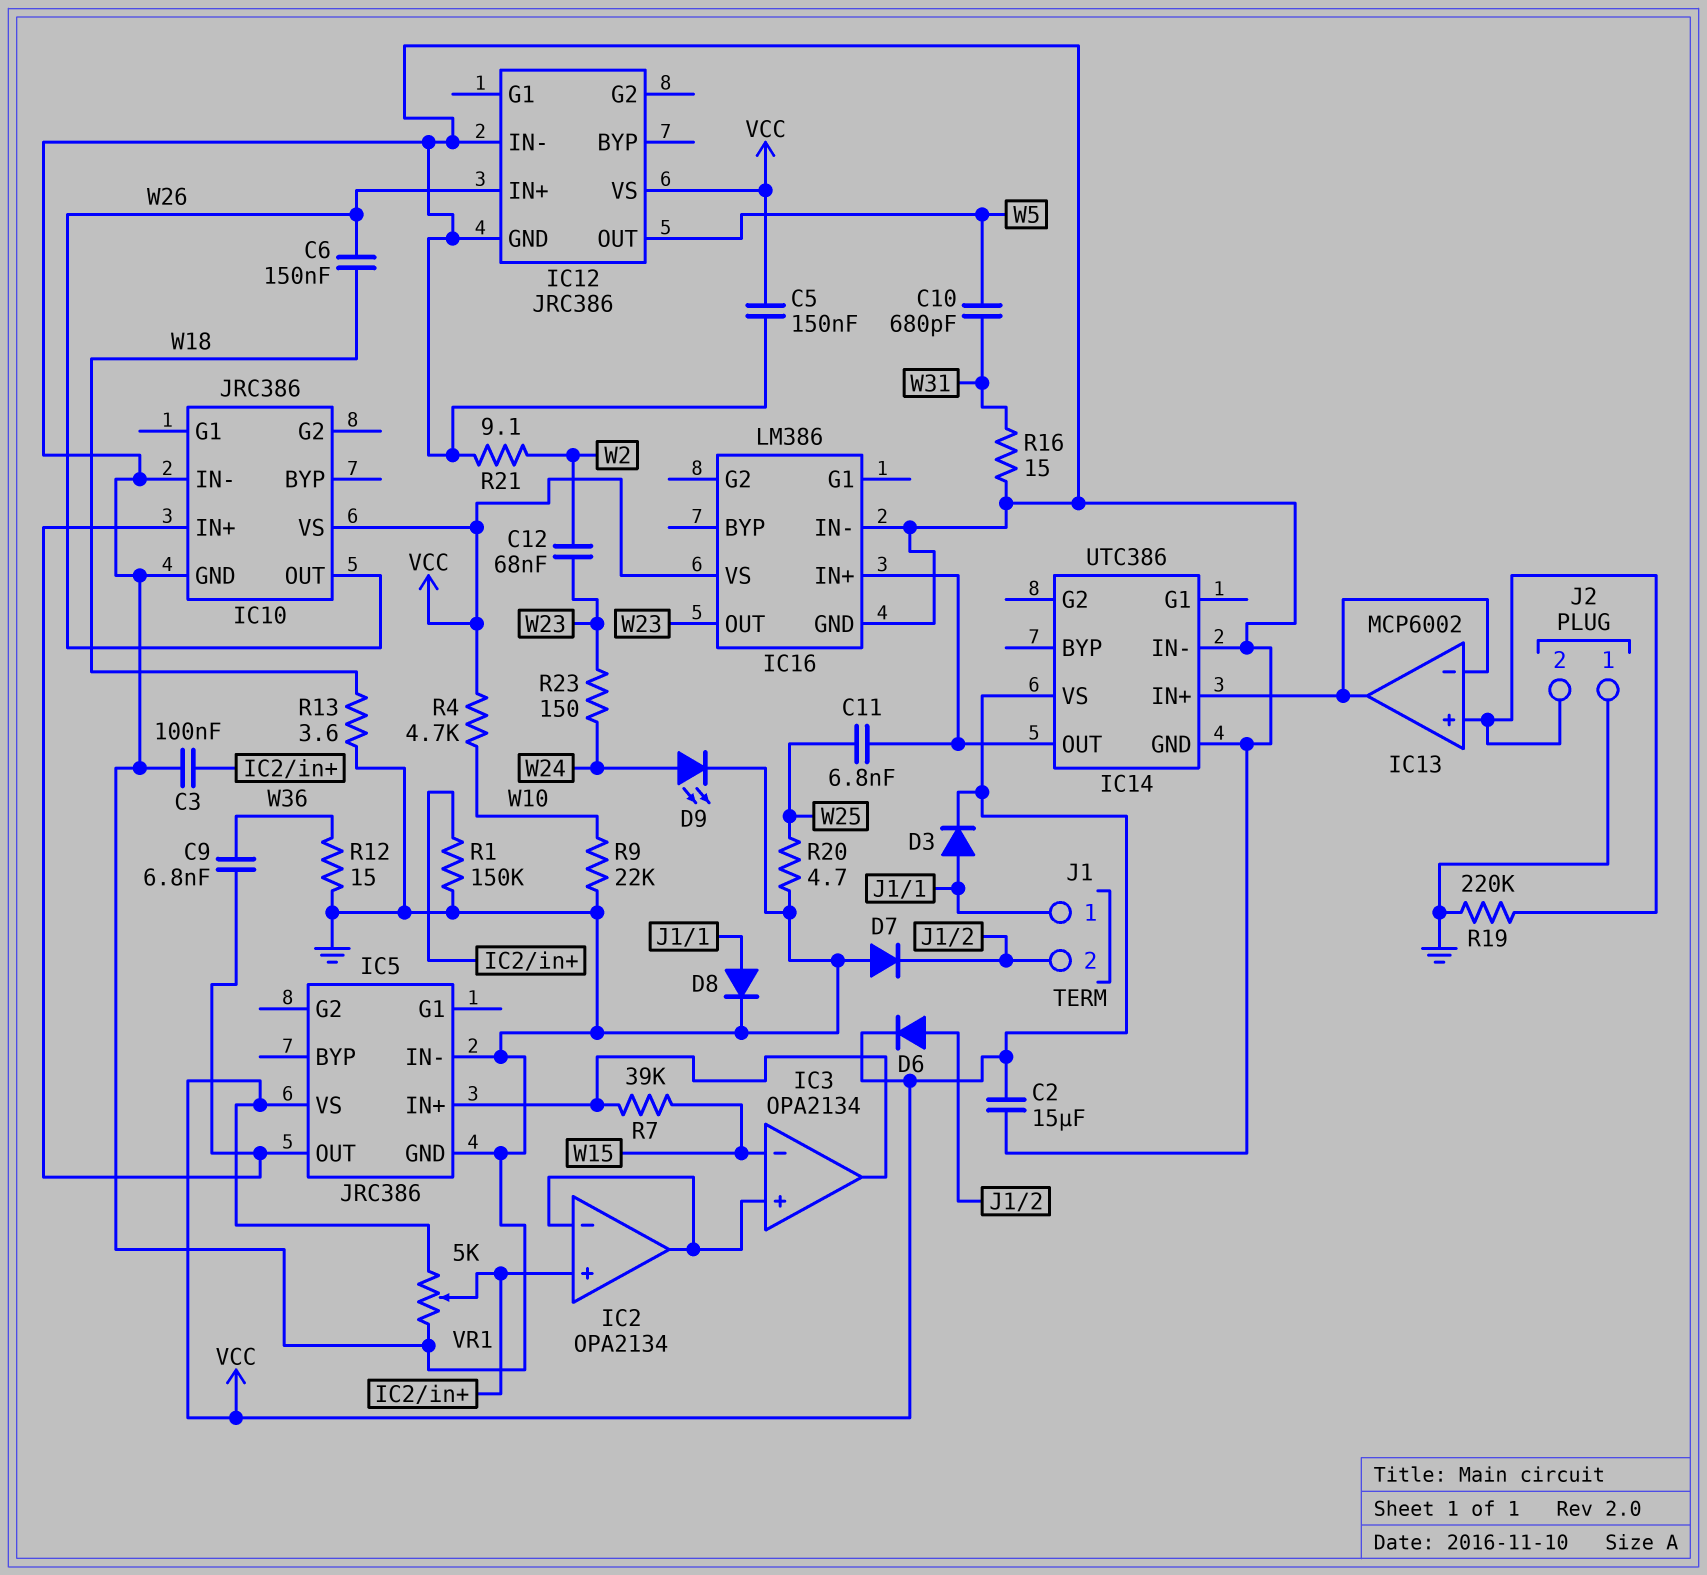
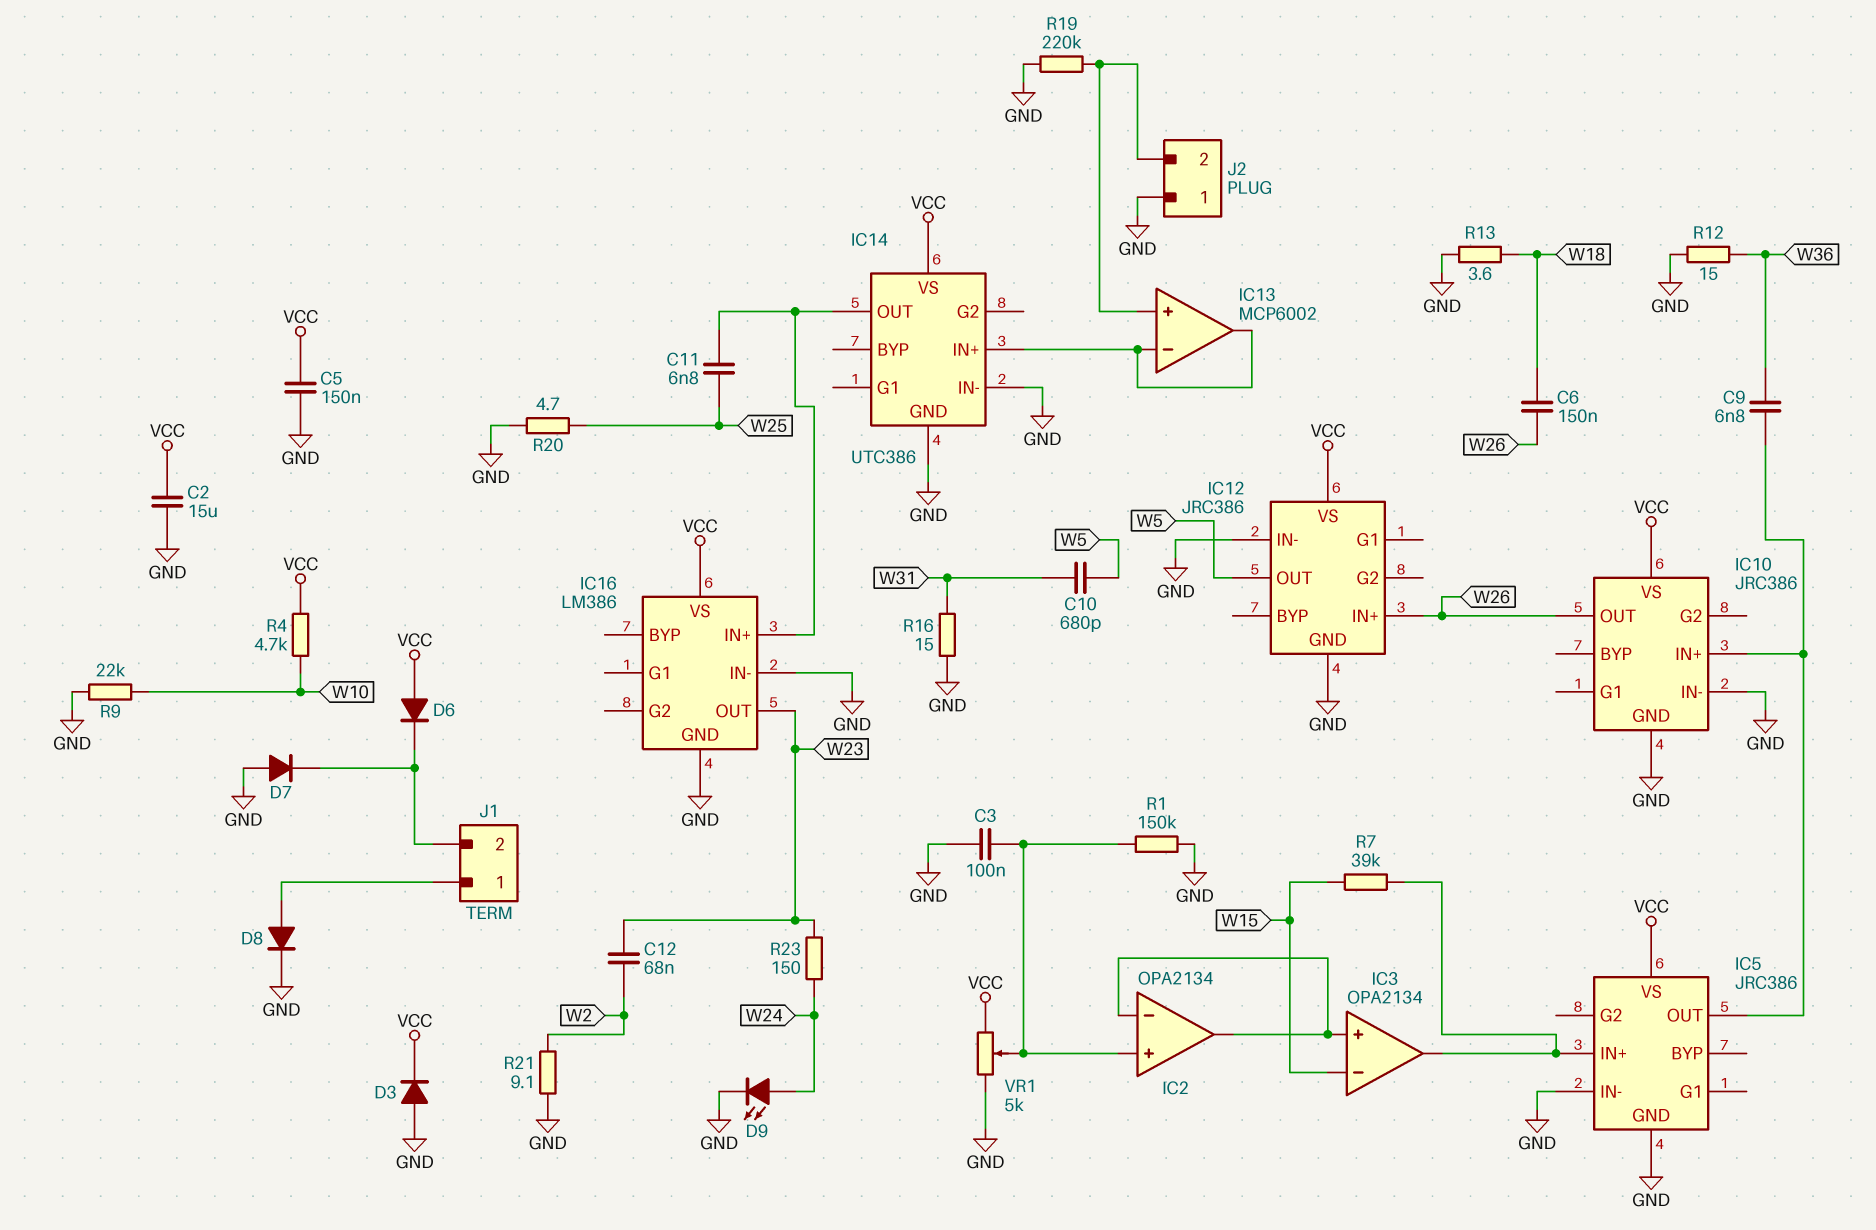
D3: diode (A J1/1, K VCC) -> diode (A GND, K VCC)
D6: diode (A J1/2, K VCC) -> diode (A VCC, K J1/2)

